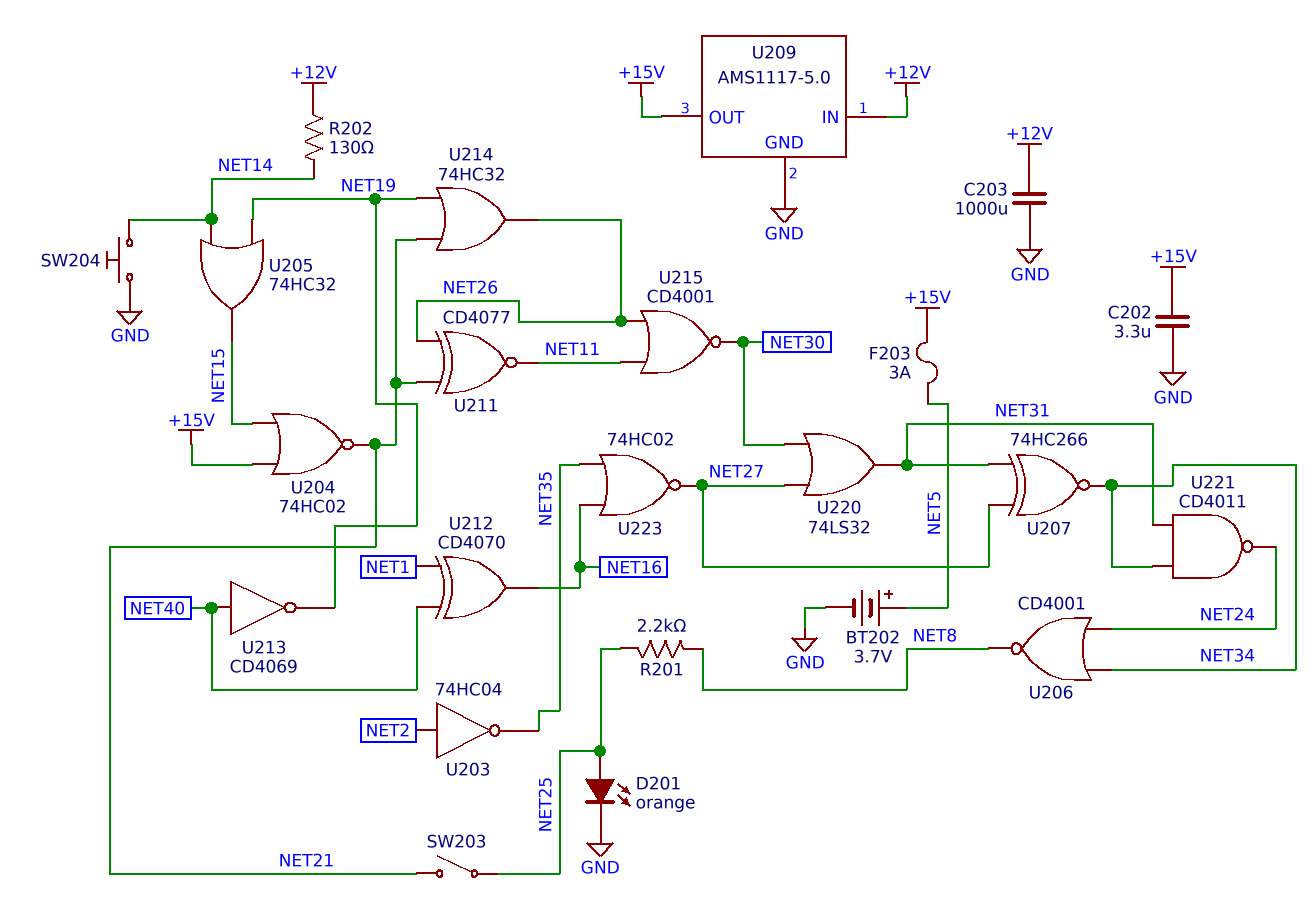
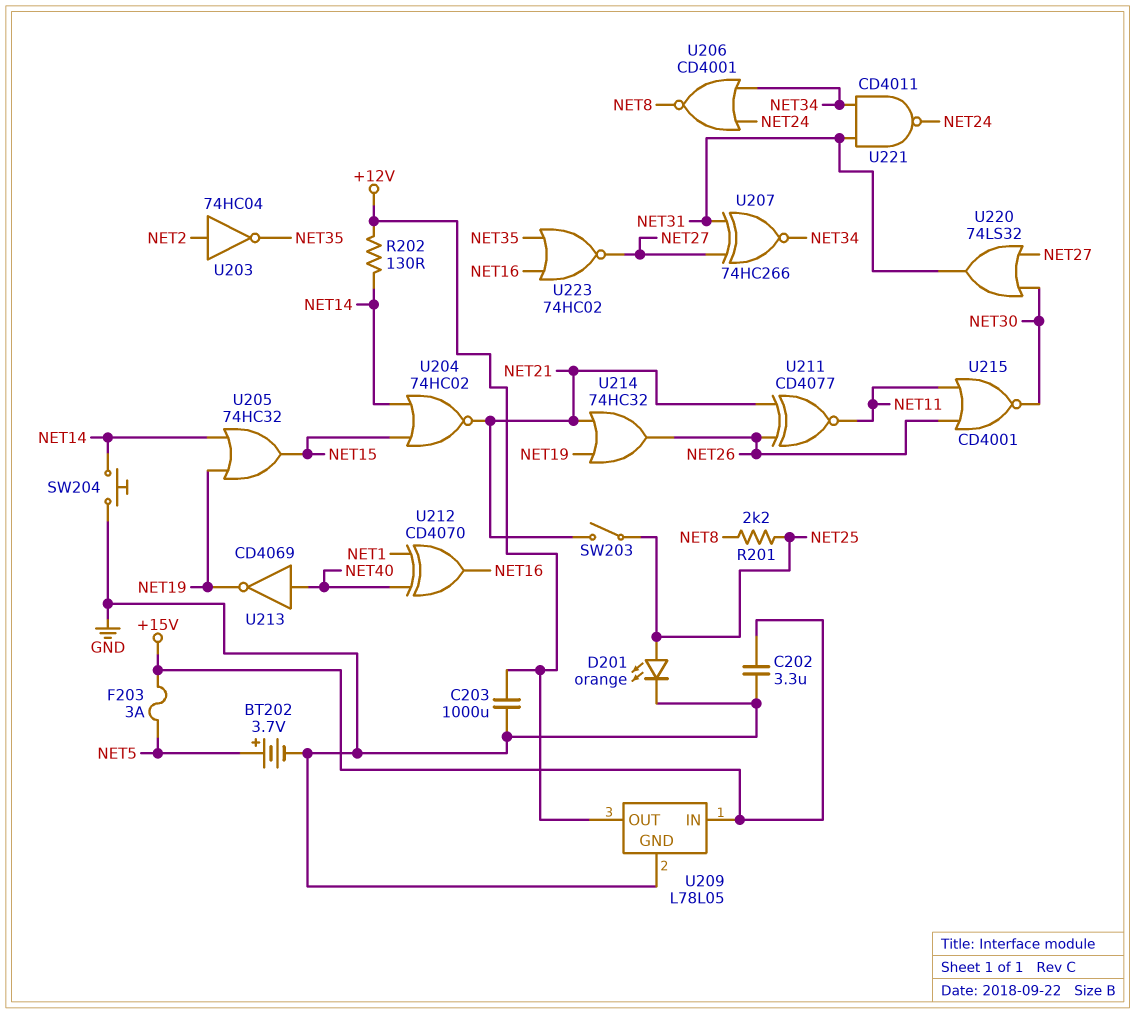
U204: NOR 74HC02 (in +15V, in NET15, out NET21) -> NOR 74HC02 (in NET14, in NET15, out NET21)
U209: AMS1117-5.0 -> L78L05
U209 pin IN: +12V -> +15V
U209 pin OUT: +15V -> +12V

